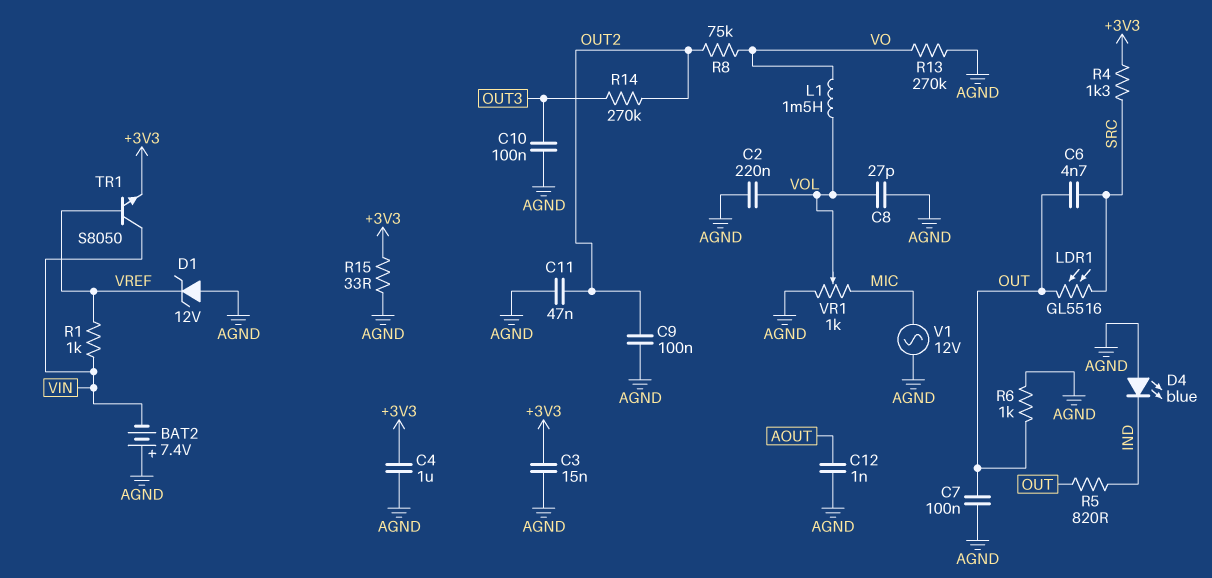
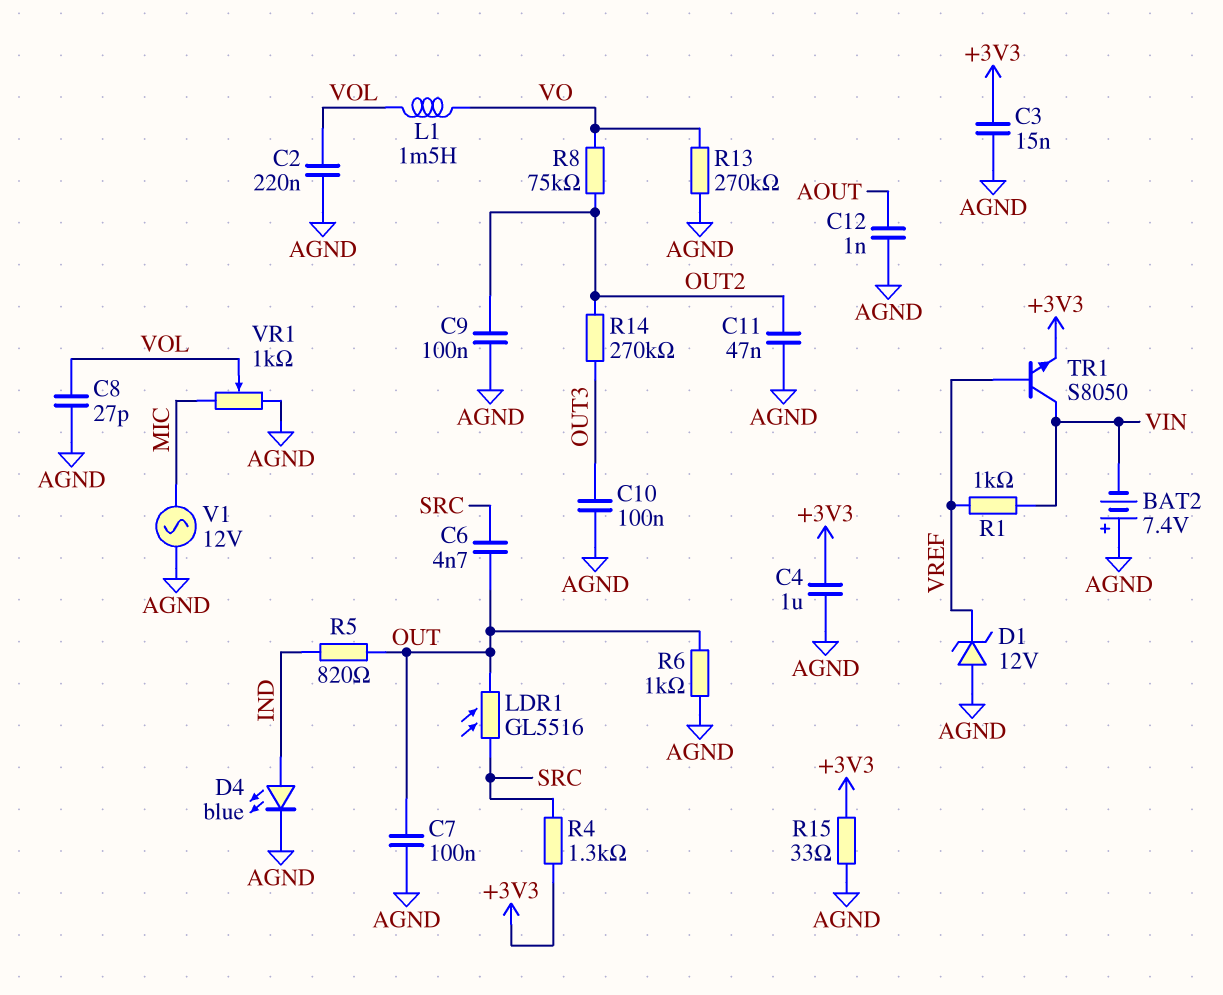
D4: LED blue (A AGND, K IND) -> LED blue (A IND, K AGND)

